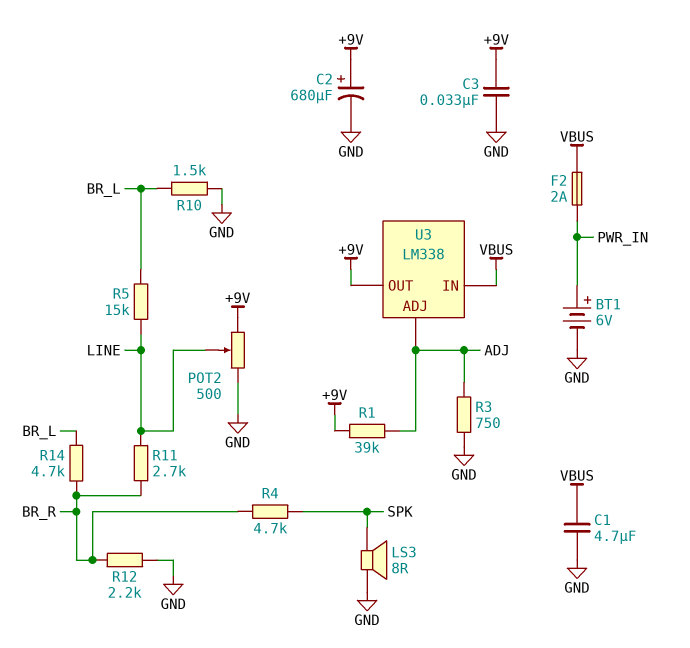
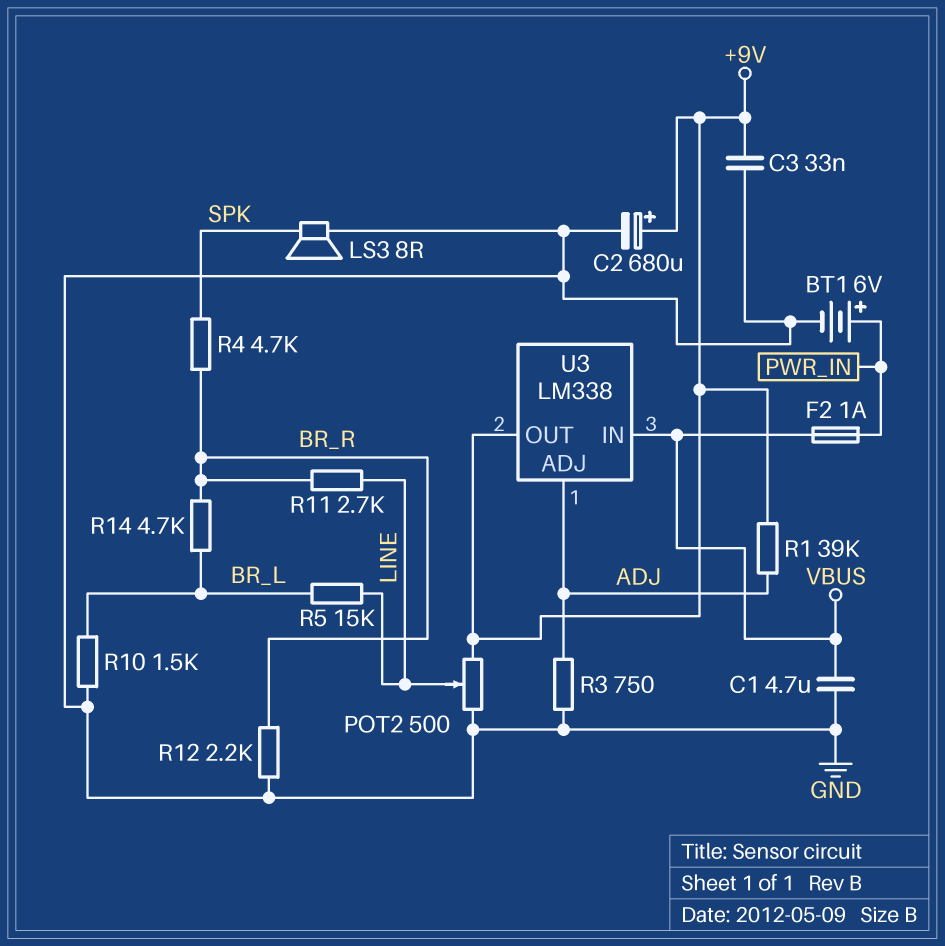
F2: 2A (PWR_IN, VBUS) -> 1A (PWR_IN, VBUS)

